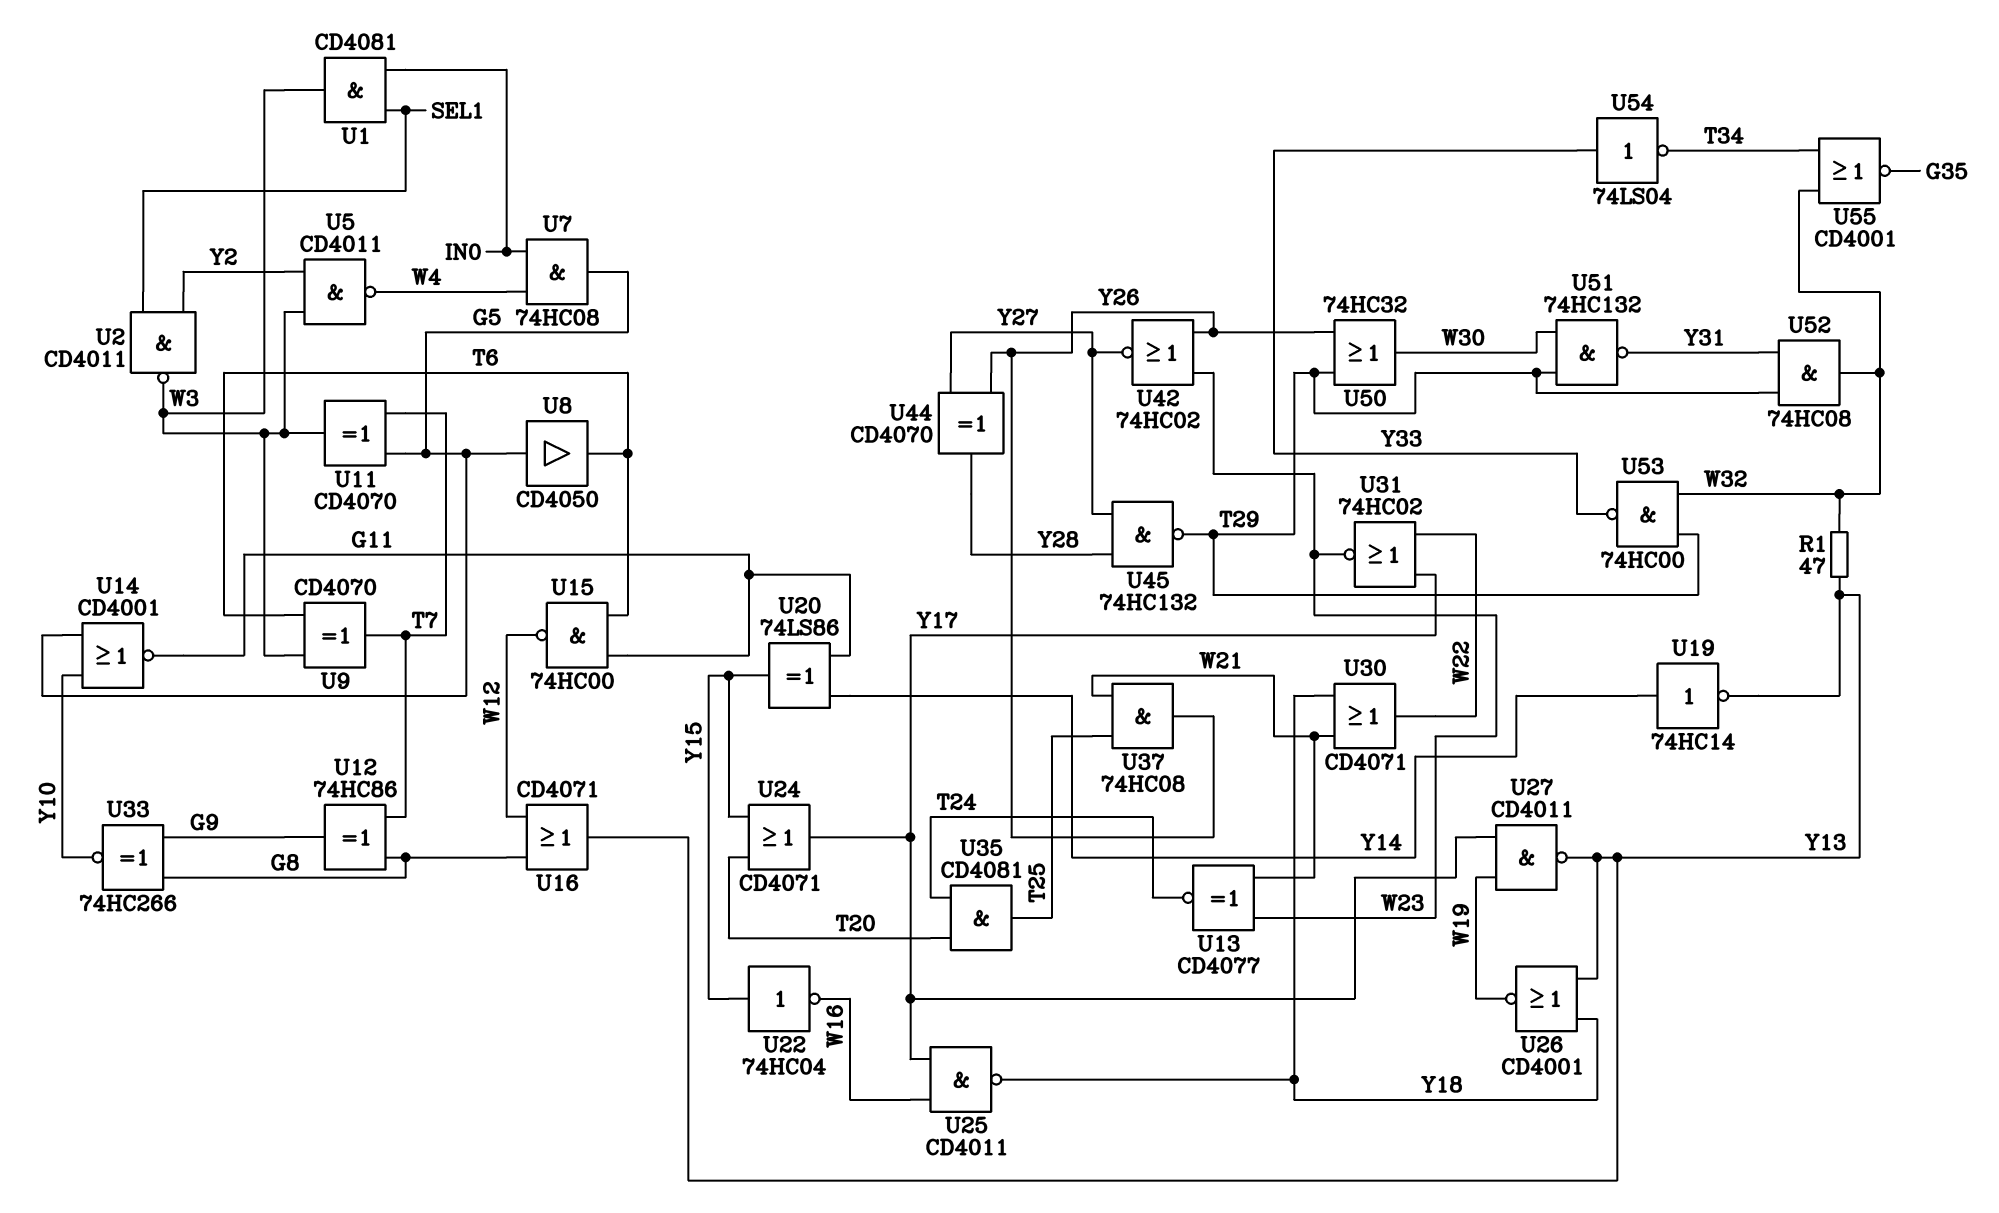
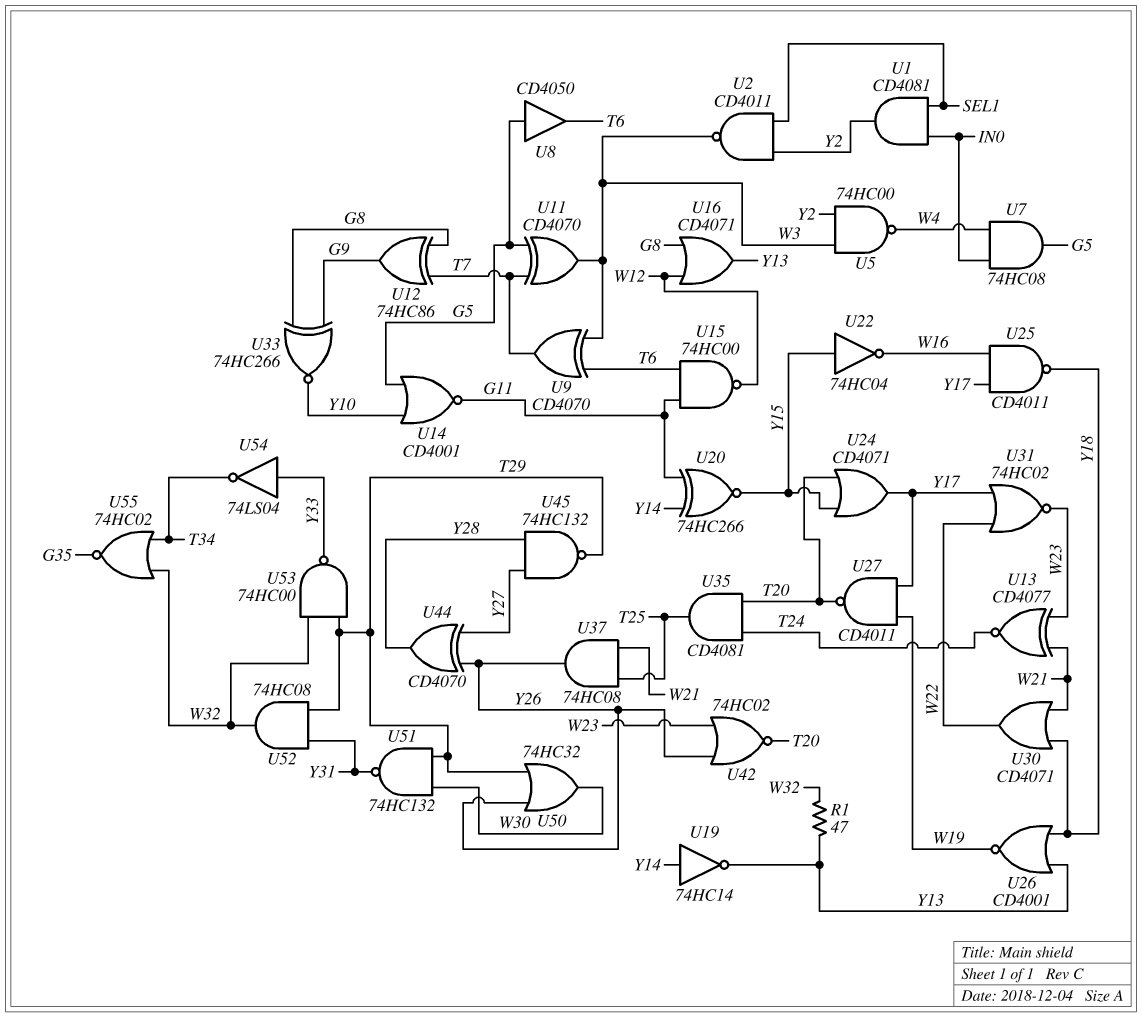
U1: AND CD4081 (in IN0, in SEL1, out W3) -> AND CD4081 (in IN0, in SEL1, out Y2)
U5: NAND CD4011 (in W3, in Y2, out W4) -> NAND 74HC00 (in W3, in Y2, out W4)
U20: XOR 74LS86 (in G11, in Y14, out Y15) -> XNOR 74HC266 (in G11, in Y14, out Y15)
U27: NAND CD4011 (in W19, in Y17, out Y13) -> NAND CD4011 (in W19, in Y17, out T20)
U42: NOR 74HC02 (in W23, in Y26, out Y27) -> NOR 74HC02 (in W23, in Y26, out T20)
U55: NOR CD4001 (in T34, in W32, out G35) -> NOR 74HC02 (in T34, in W32, out G35)

